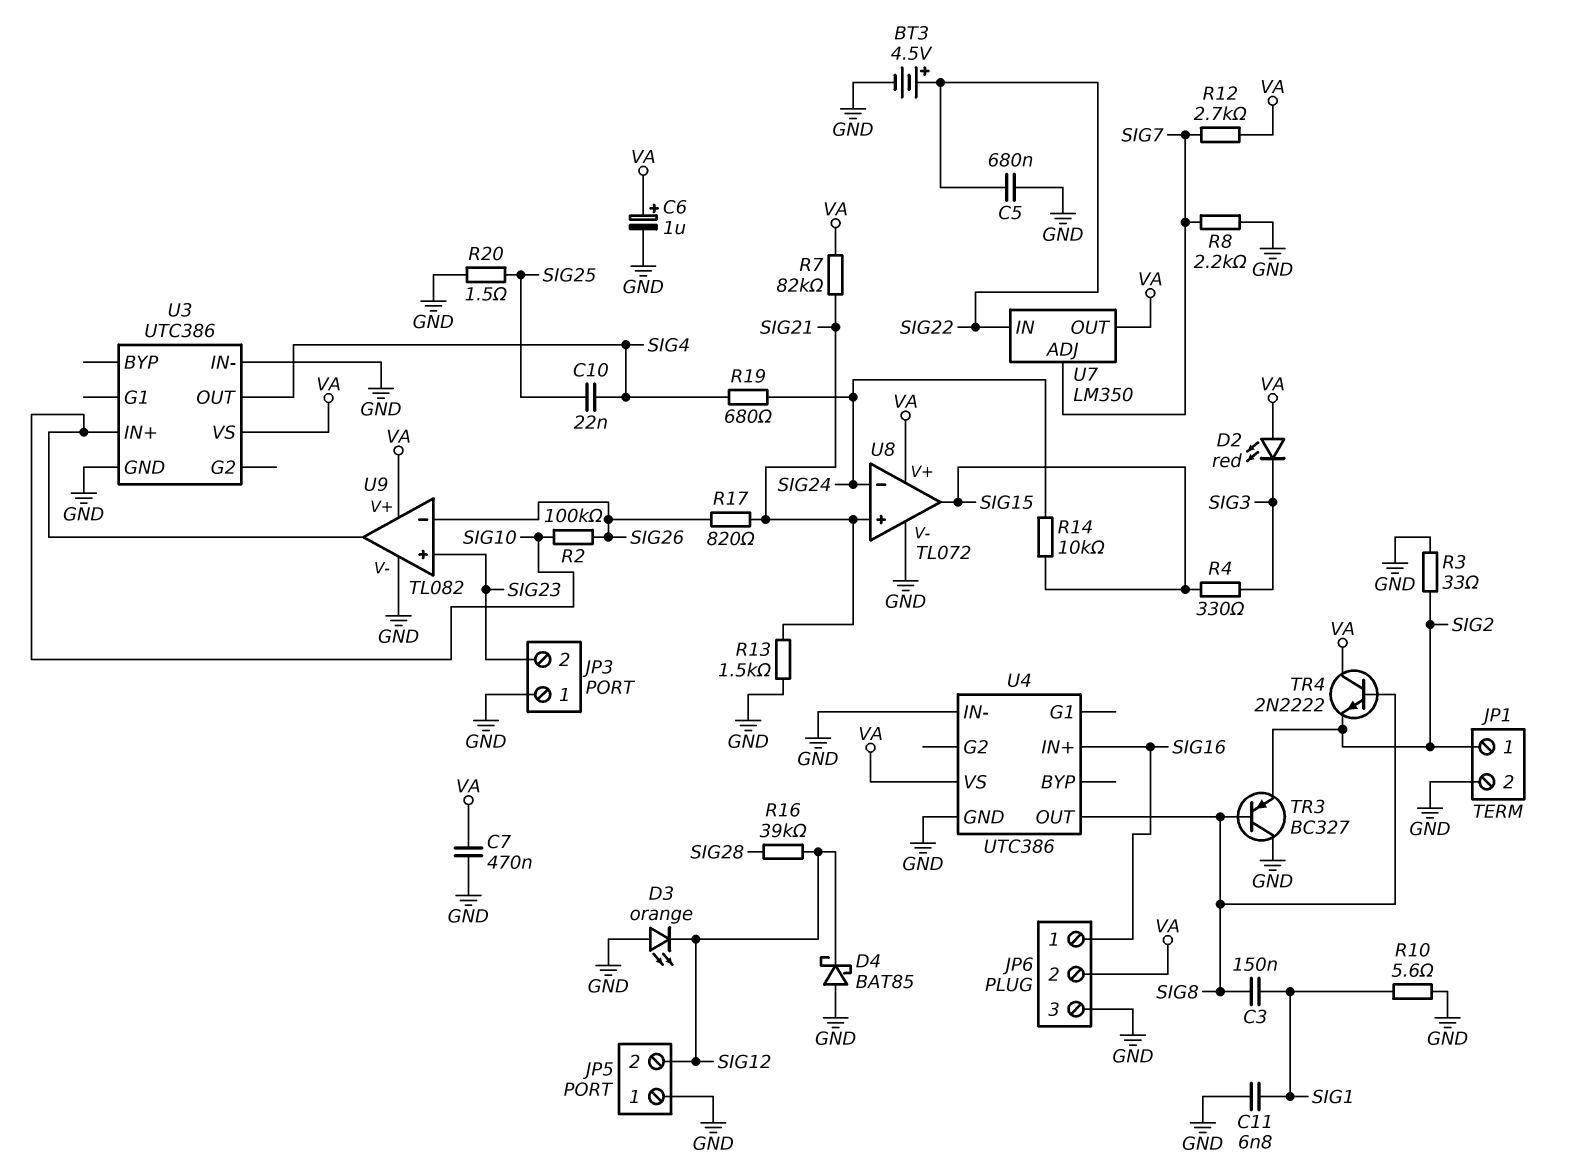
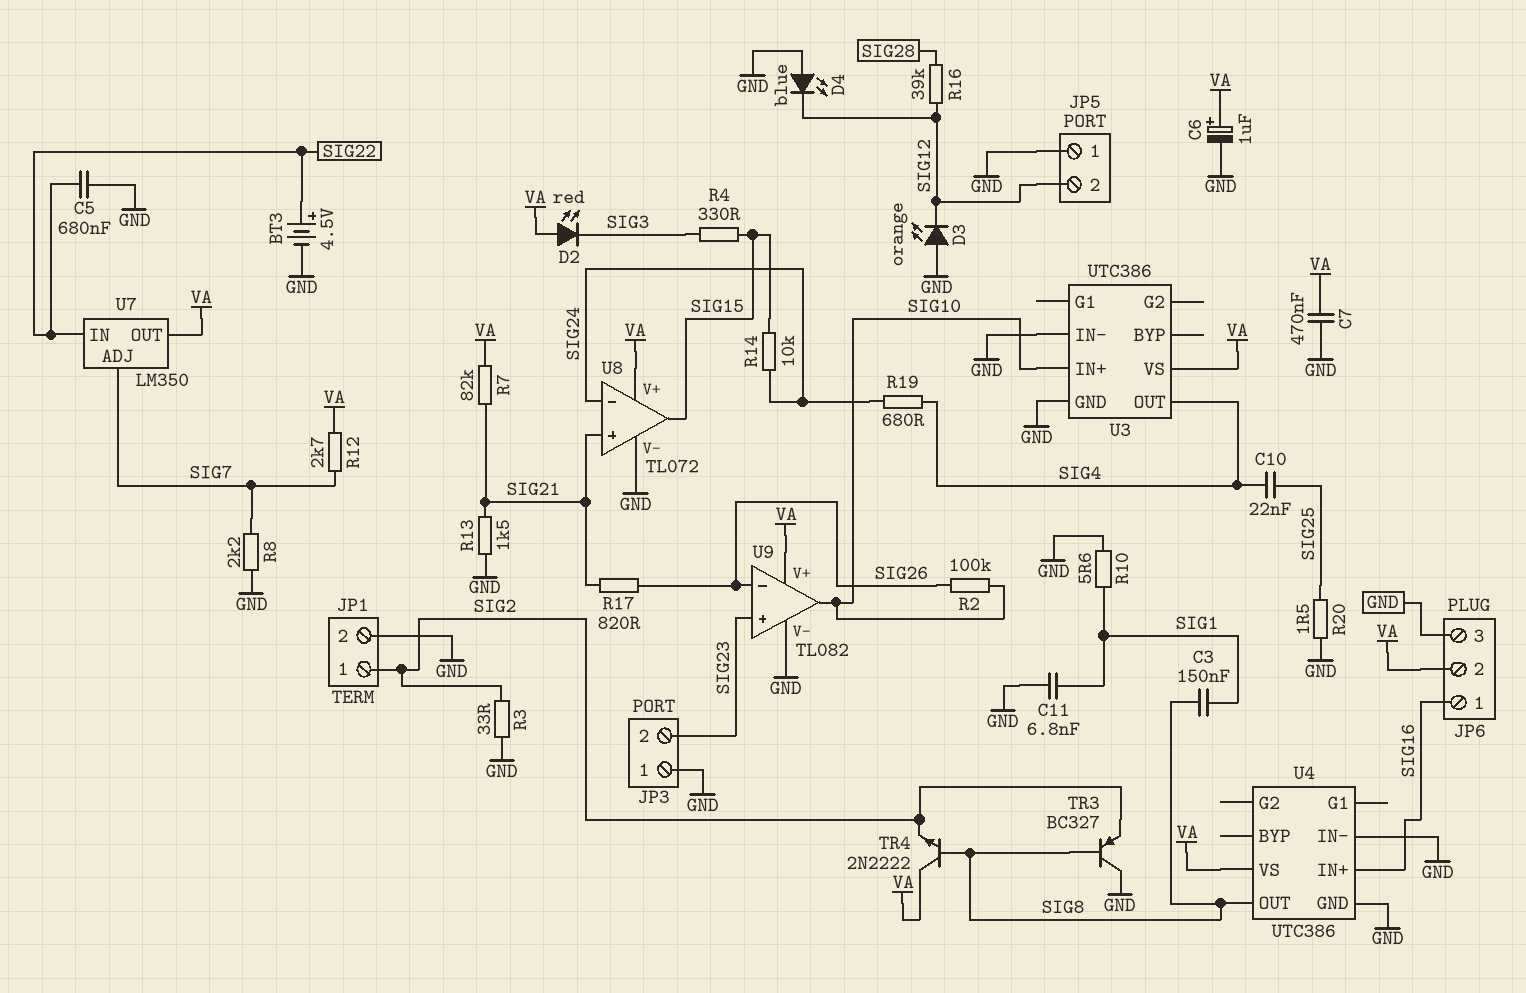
D4: schottky BAT85 (A GND, K SIG12) -> LED blue (A GND, K SIG12)

